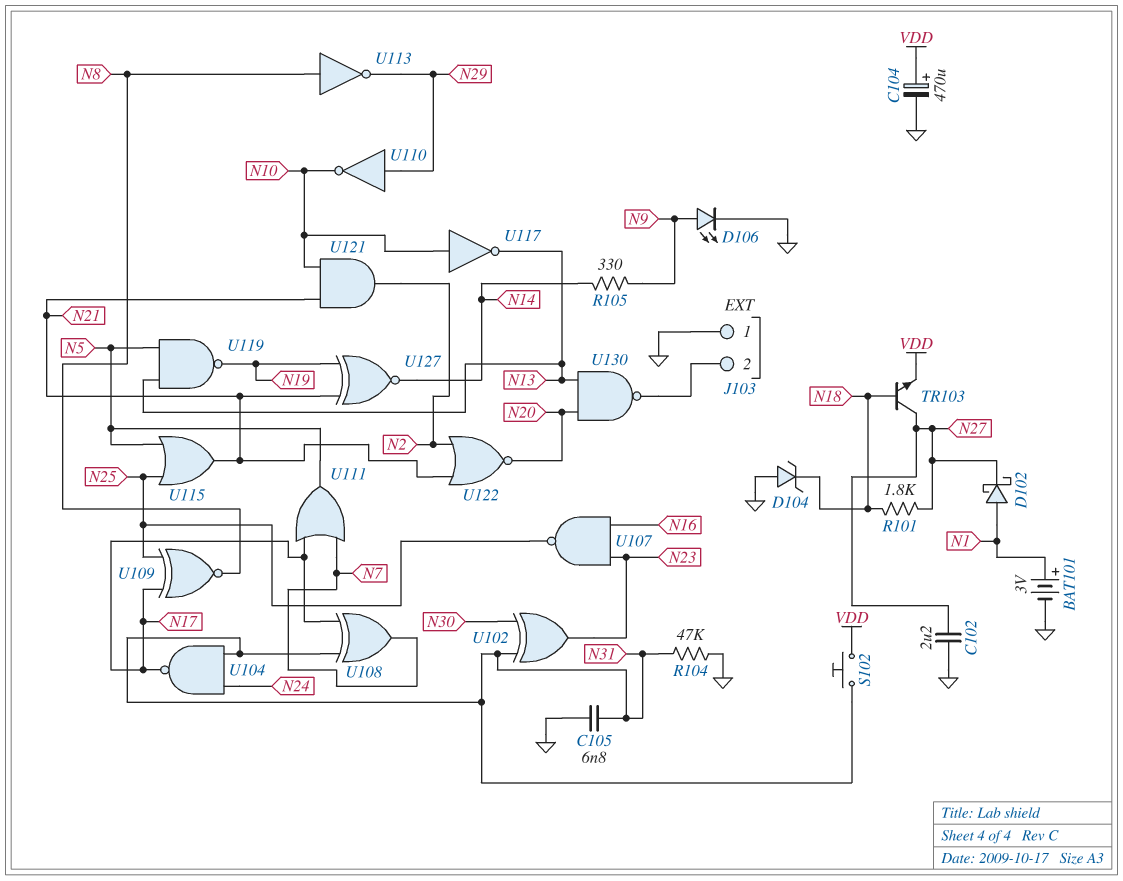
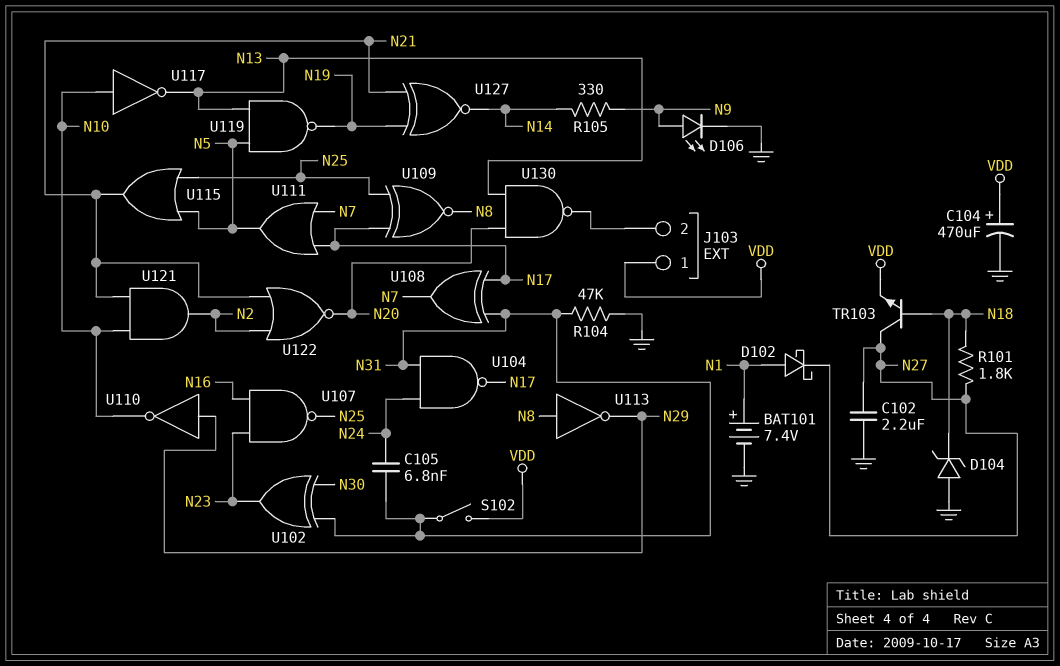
BAT101: 3V (plus N1, minus GND) -> 7.4V (plus N1, minus GND)
C105: 6.8nF (GND, N31) -> 6.8nF (N24, N31)
J103 pin 1: GND -> VDD
S102: button (N31, VDD) -> switch (N31, VDD)

